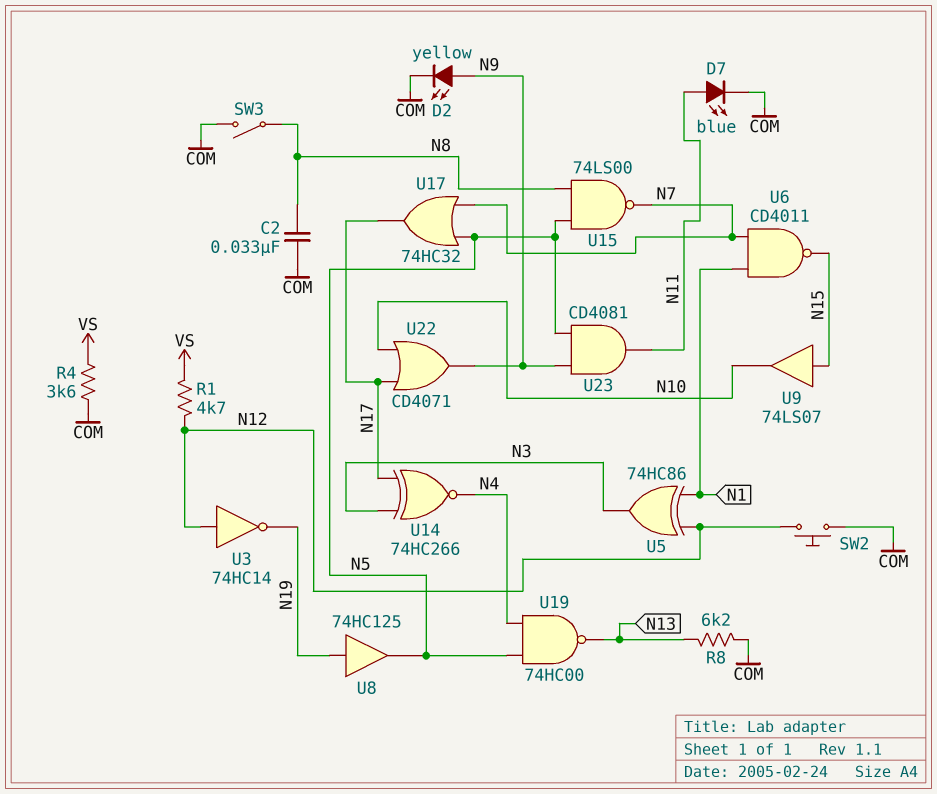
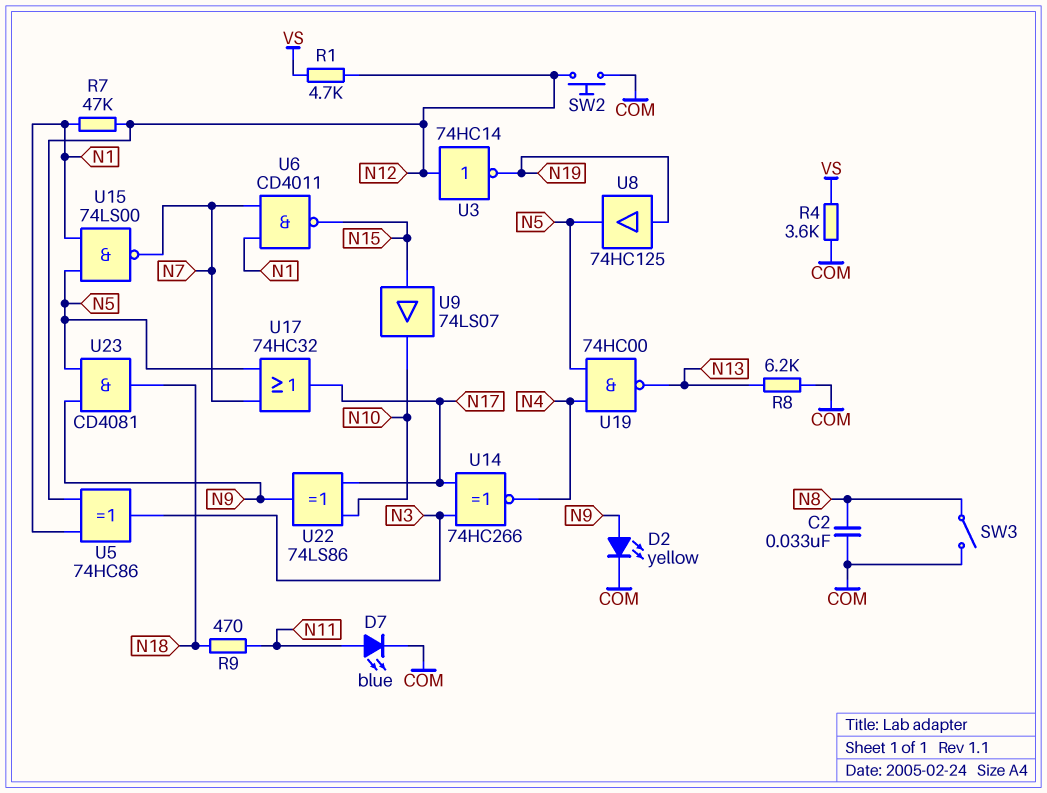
R7: none -> 47k (N1, N12)
R9: none -> 470 (N11, N18)
U15: NAND 74LS00 (in N5, in N8, out N7) -> NAND 74LS00 (in N1, in N5, out N7)
U22: OR CD4071 (in N10, in N17, out N9) -> XOR 74LS86 (in N10, in N17, out N9)
U23: AND CD4081 (in N5, in N9, out N11) -> AND CD4081 (in N5, in N9, out N18)

